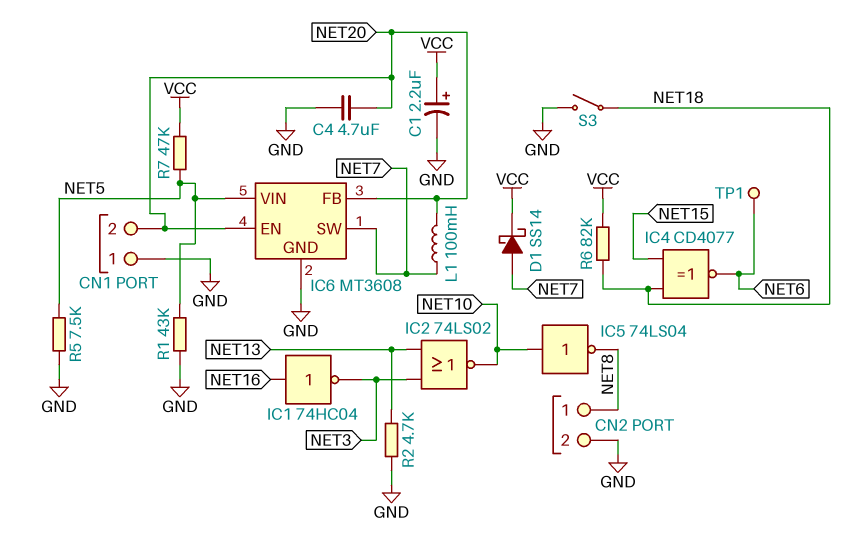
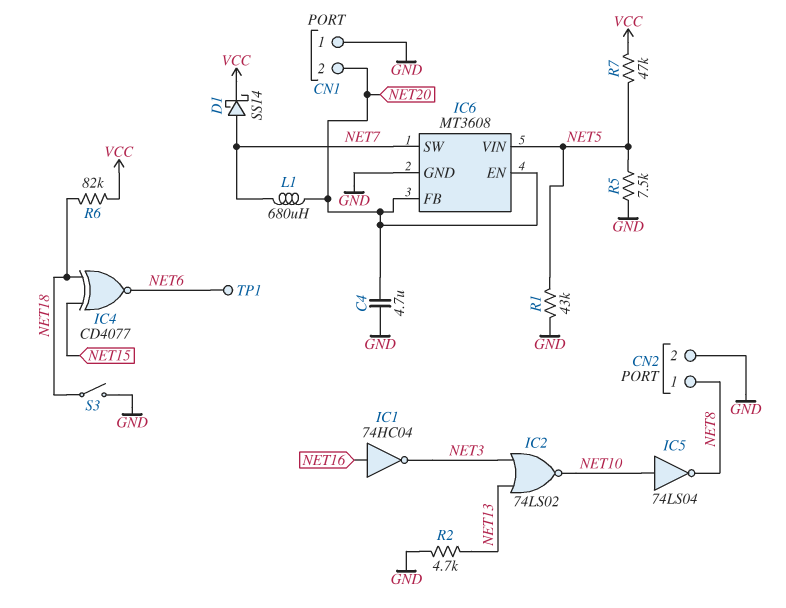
C1: 2.2uF (plus VCC, minus GND) -> none
L1: 100mH (NET7, NET20) -> 680uH (NET7, NET20)

